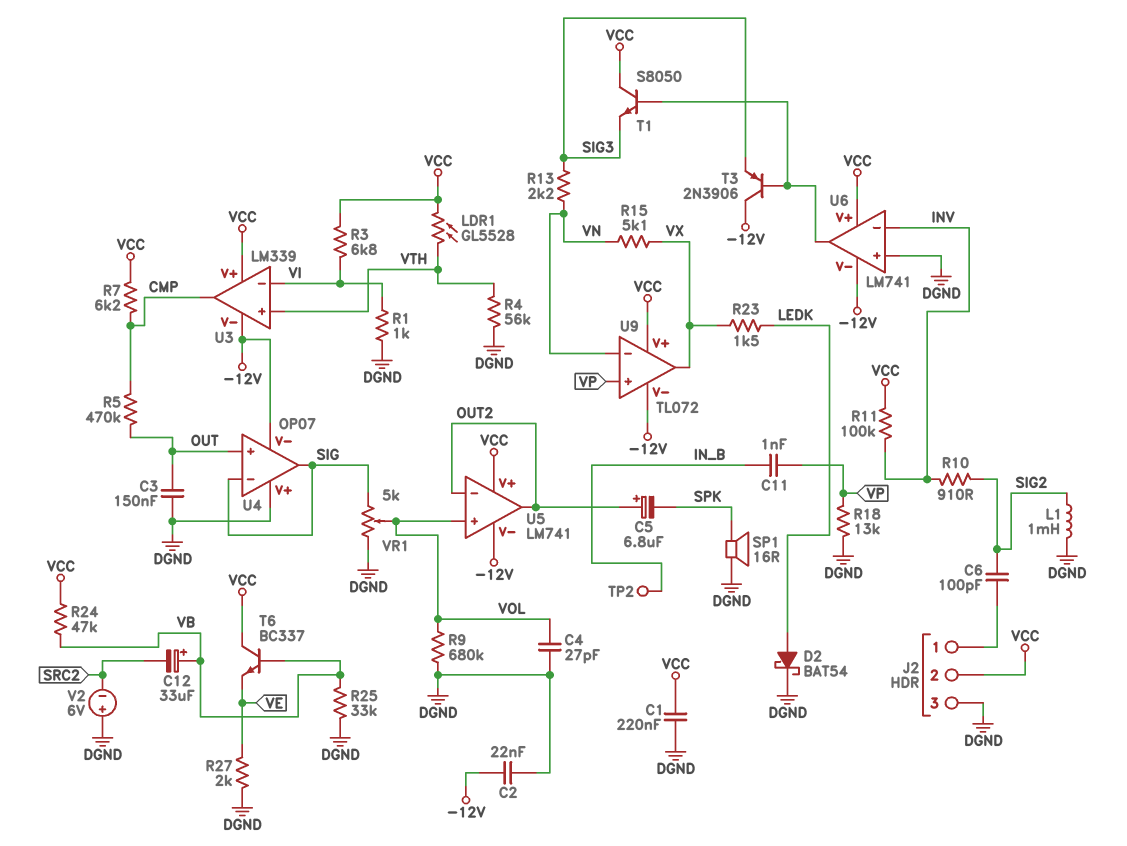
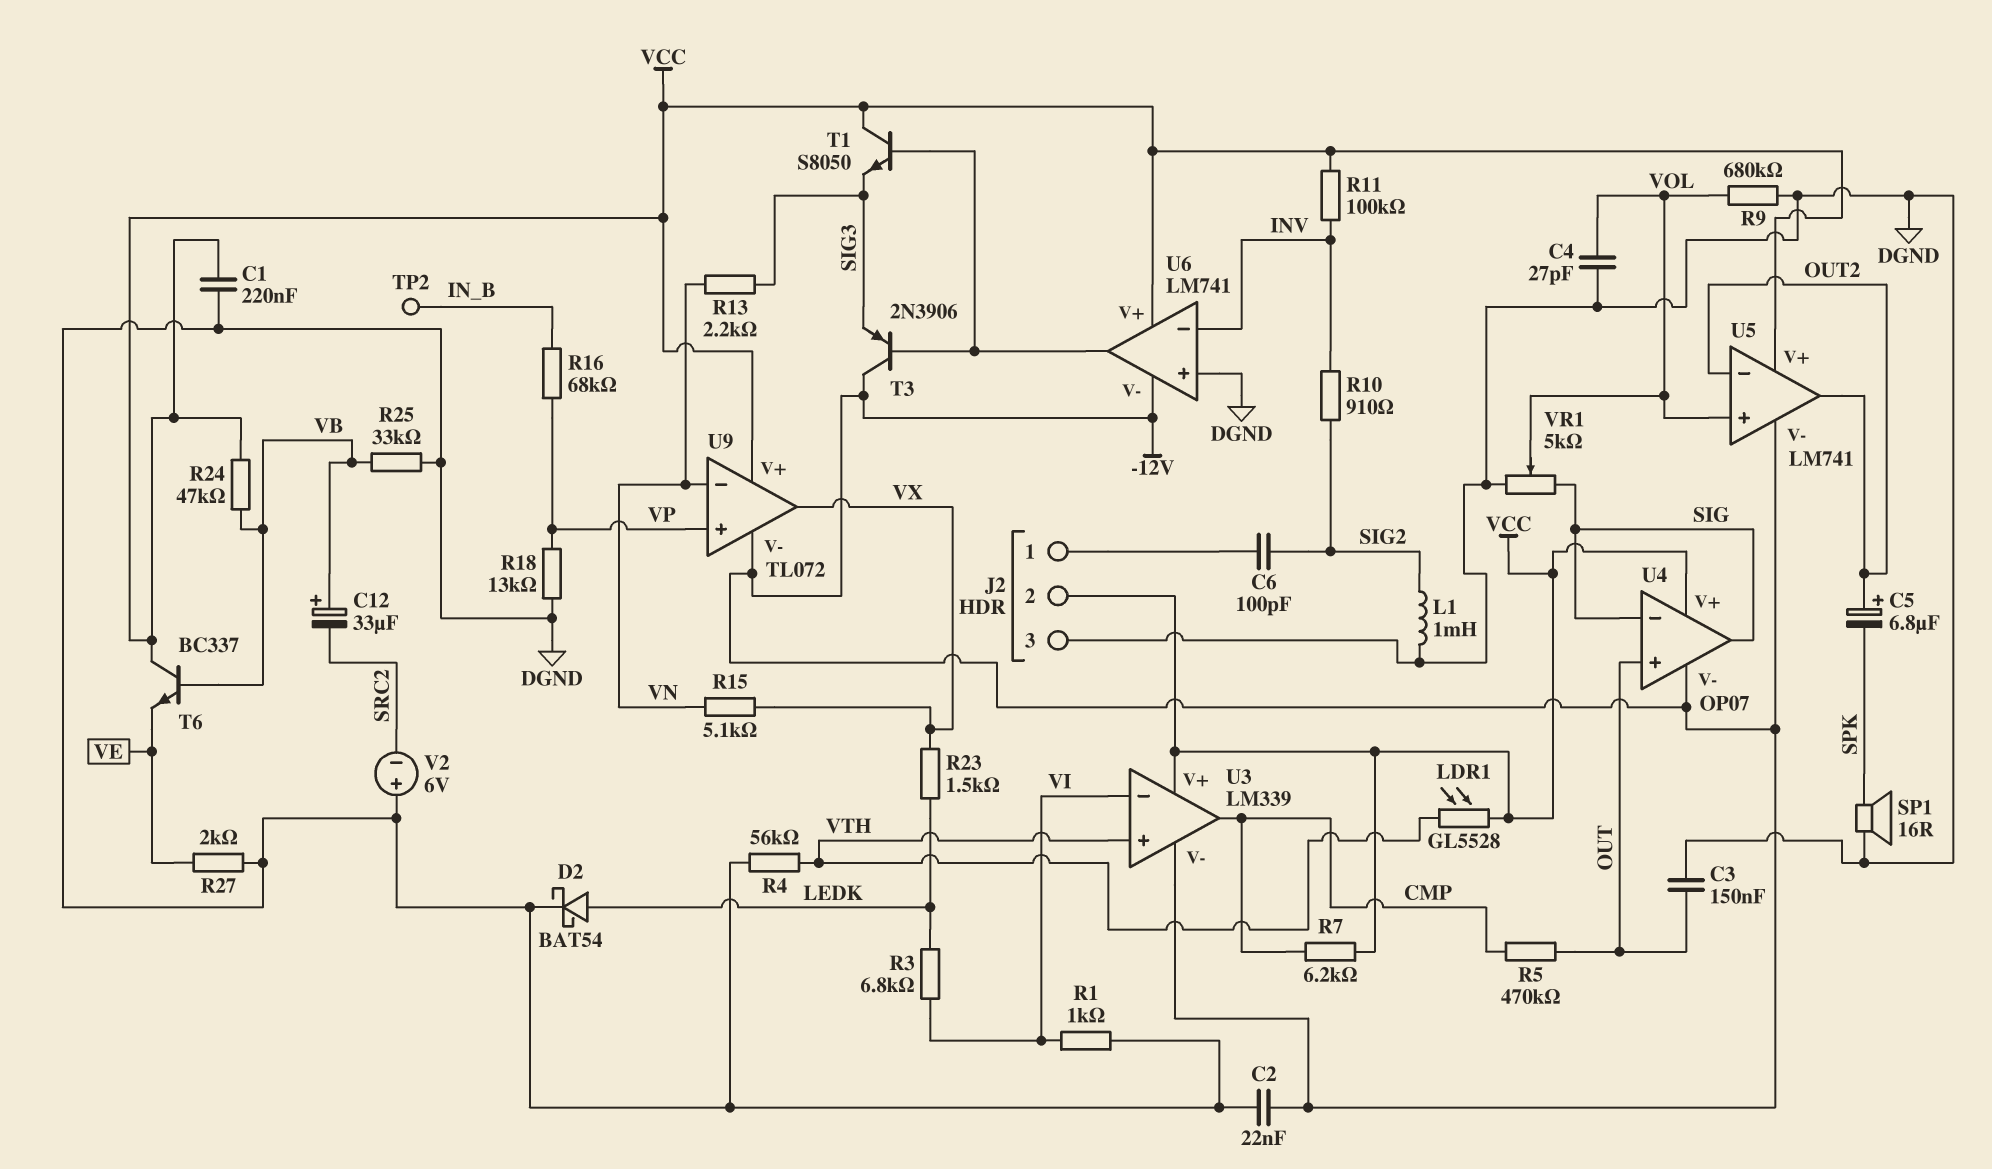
C11: 1nF (IN_B, VP) -> none
R3: 6.8k (VCC, VI) -> 6.8k (LEDK, VI)
R16: none -> 68k (IN_B, VP)
U4 pin V+: DGND -> VCC

